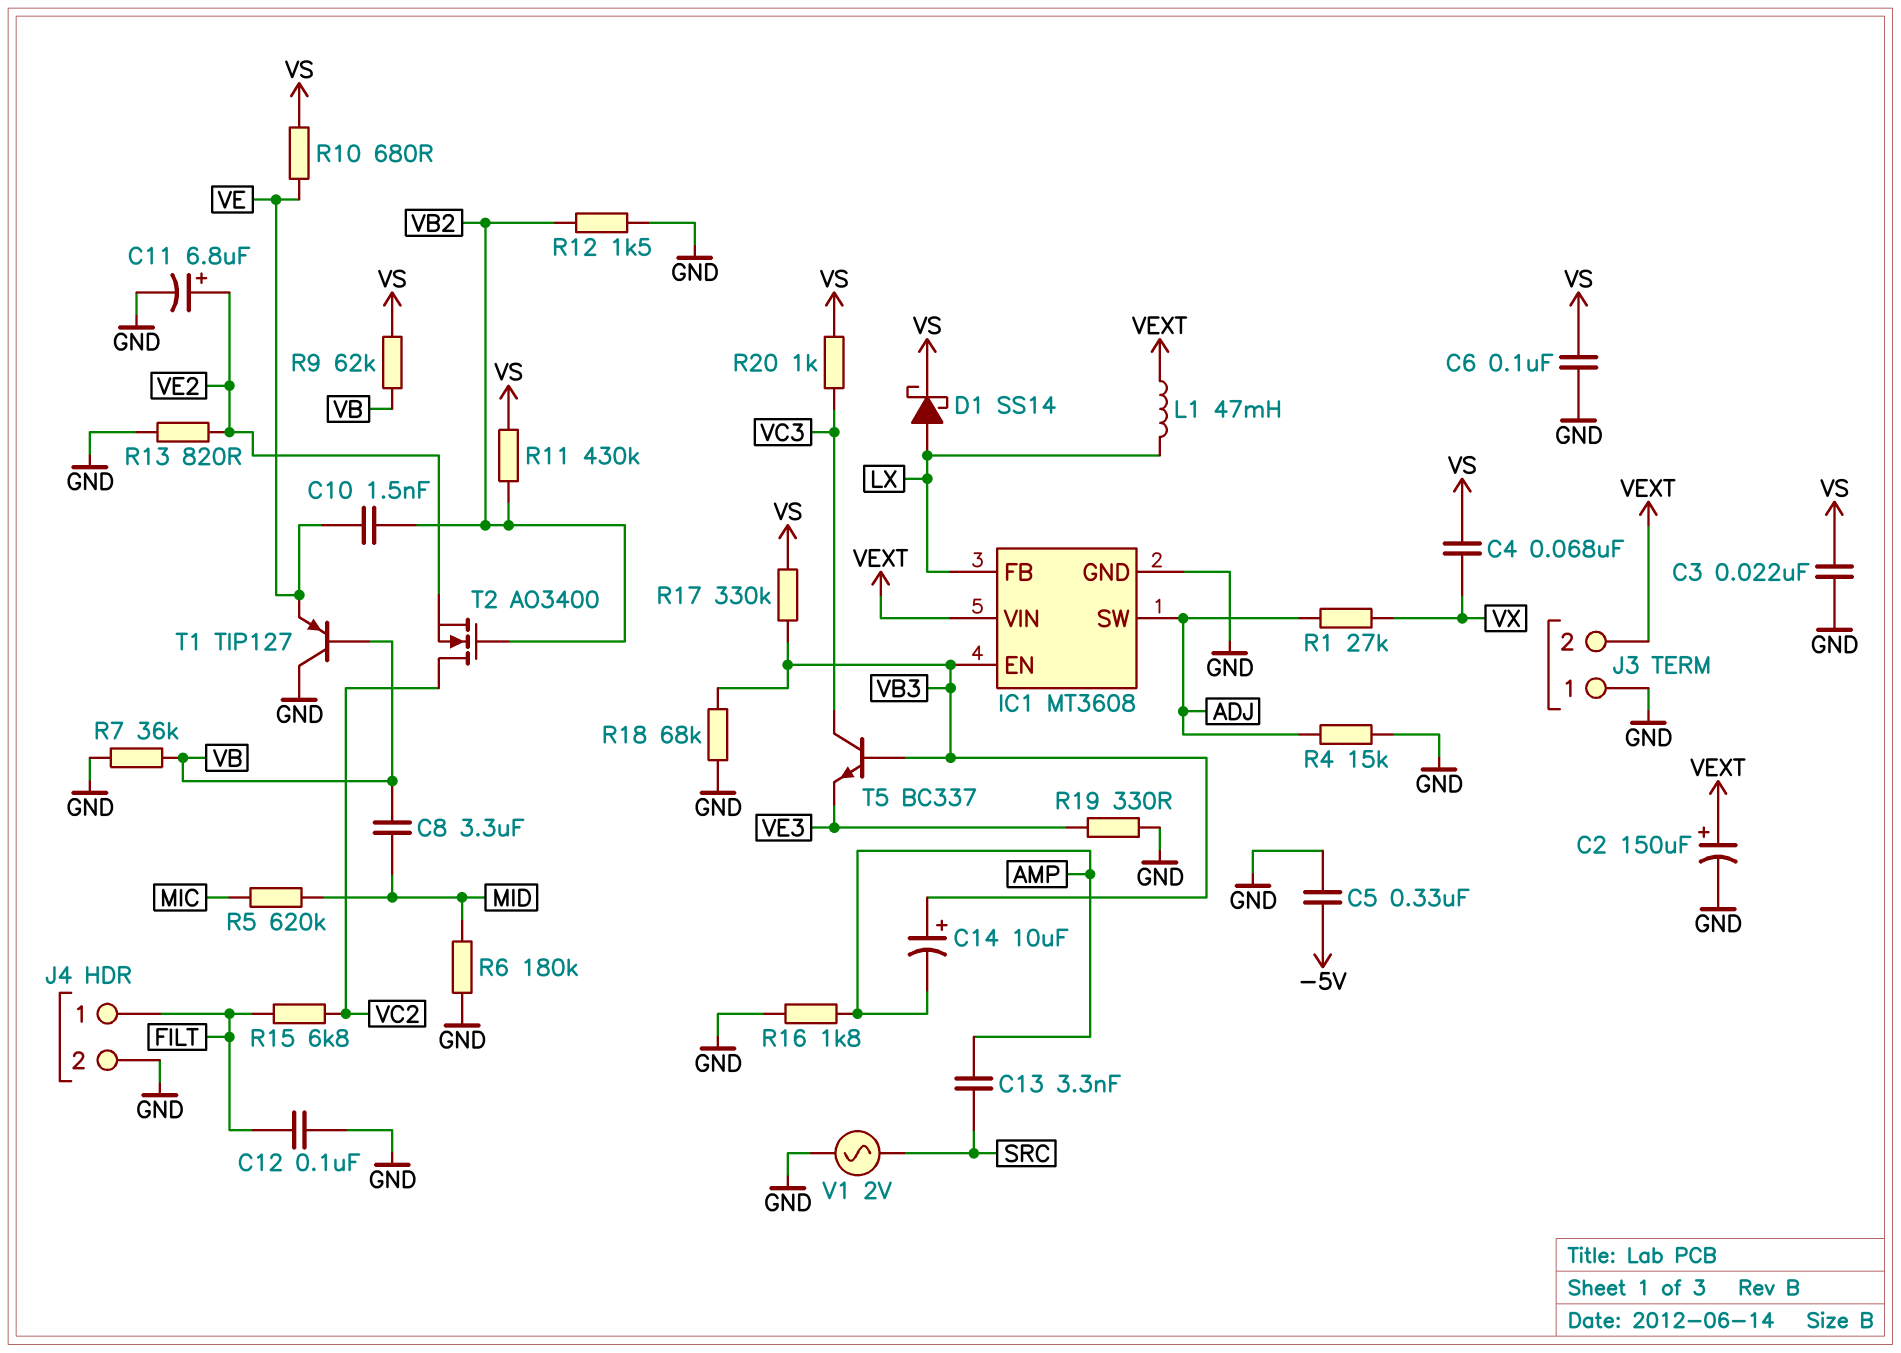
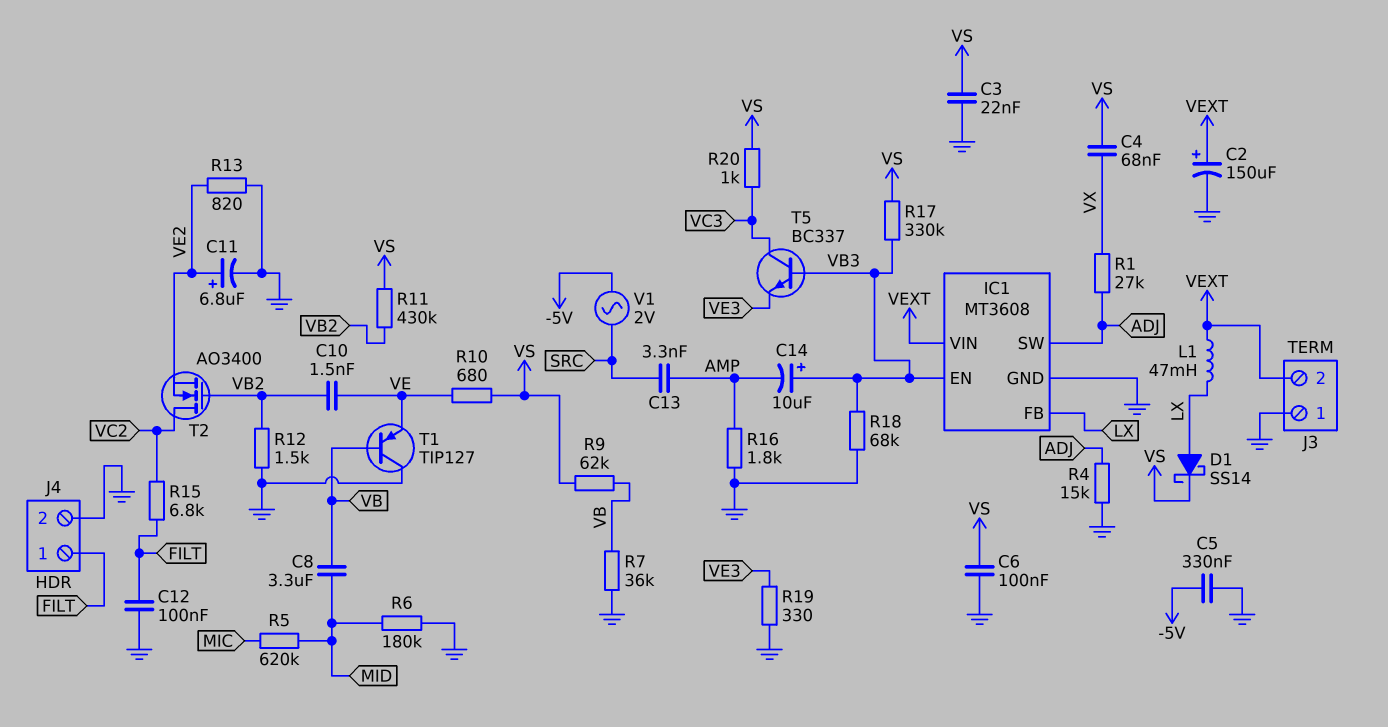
V1: AC 2V (GND, SRC) -> AC 2V (-5V, SRC)

